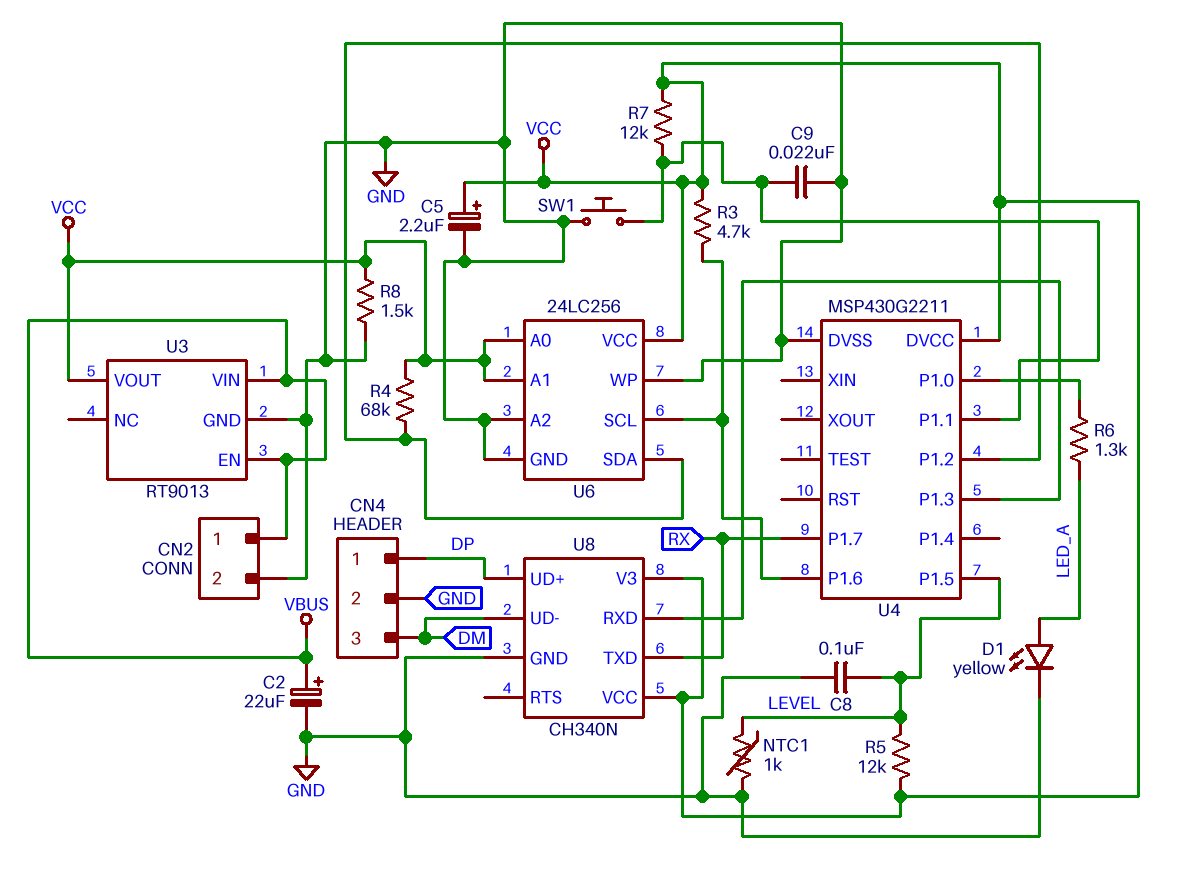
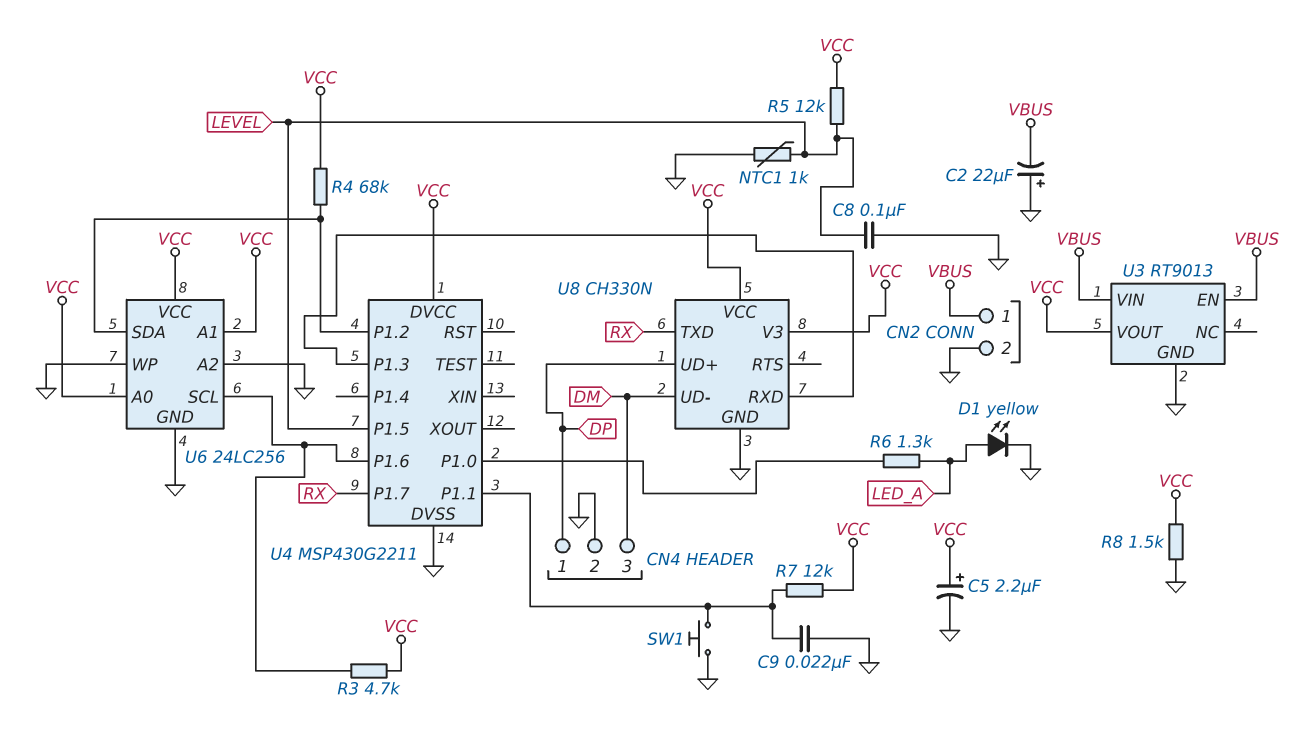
C2: 22uF (plus VBUS, minus GND) -> 22uF (plus GND, minus VBUS)
U8: CH340N -> CH330N

